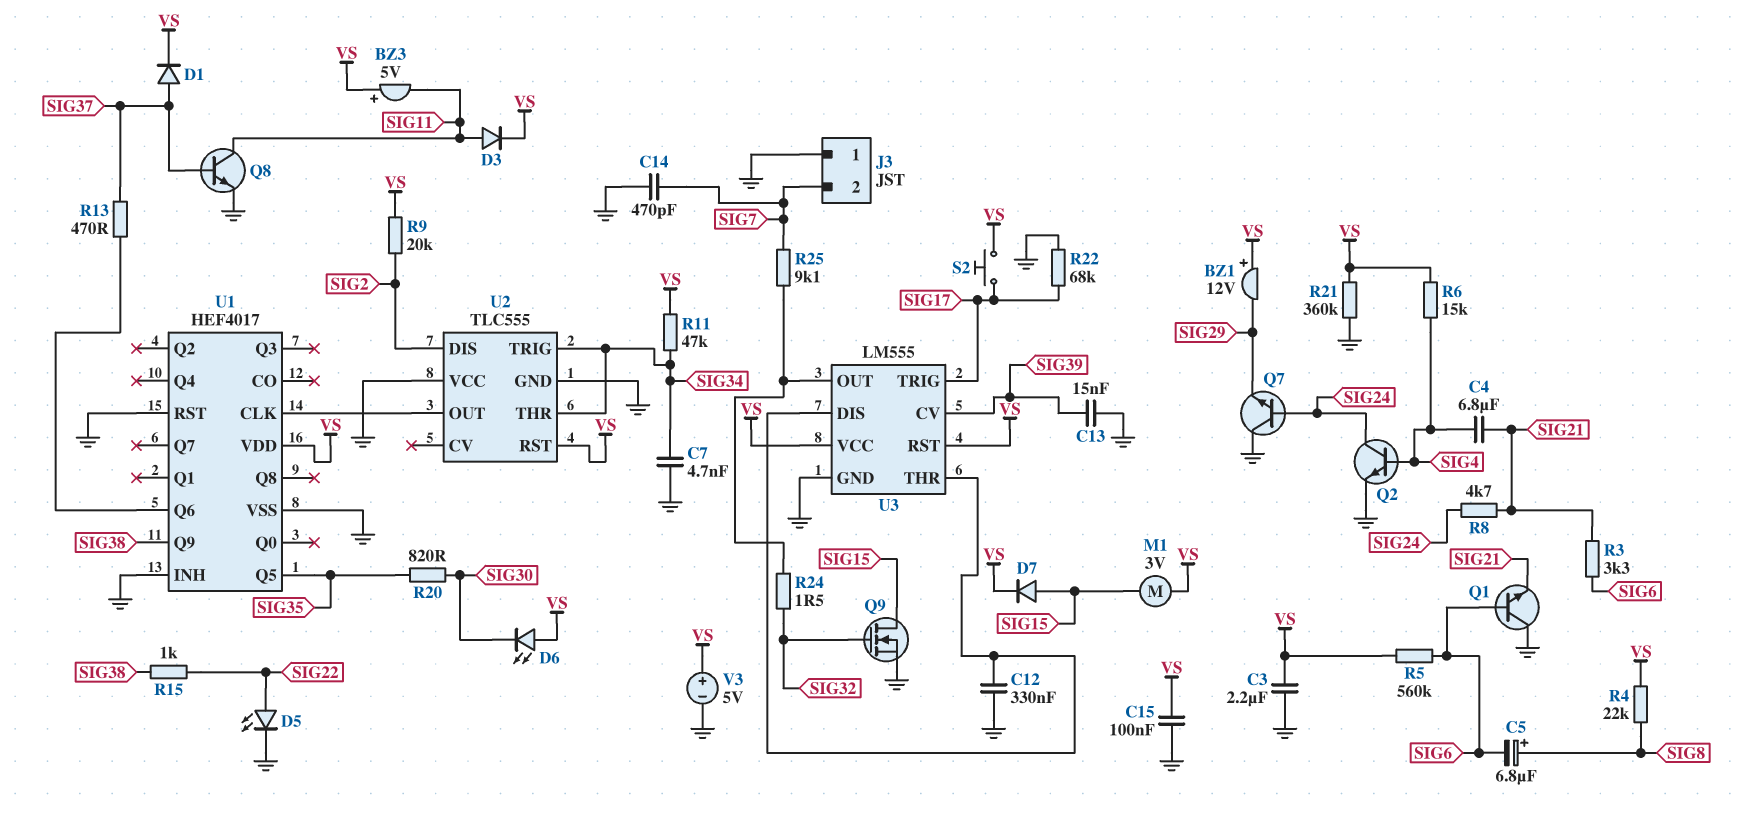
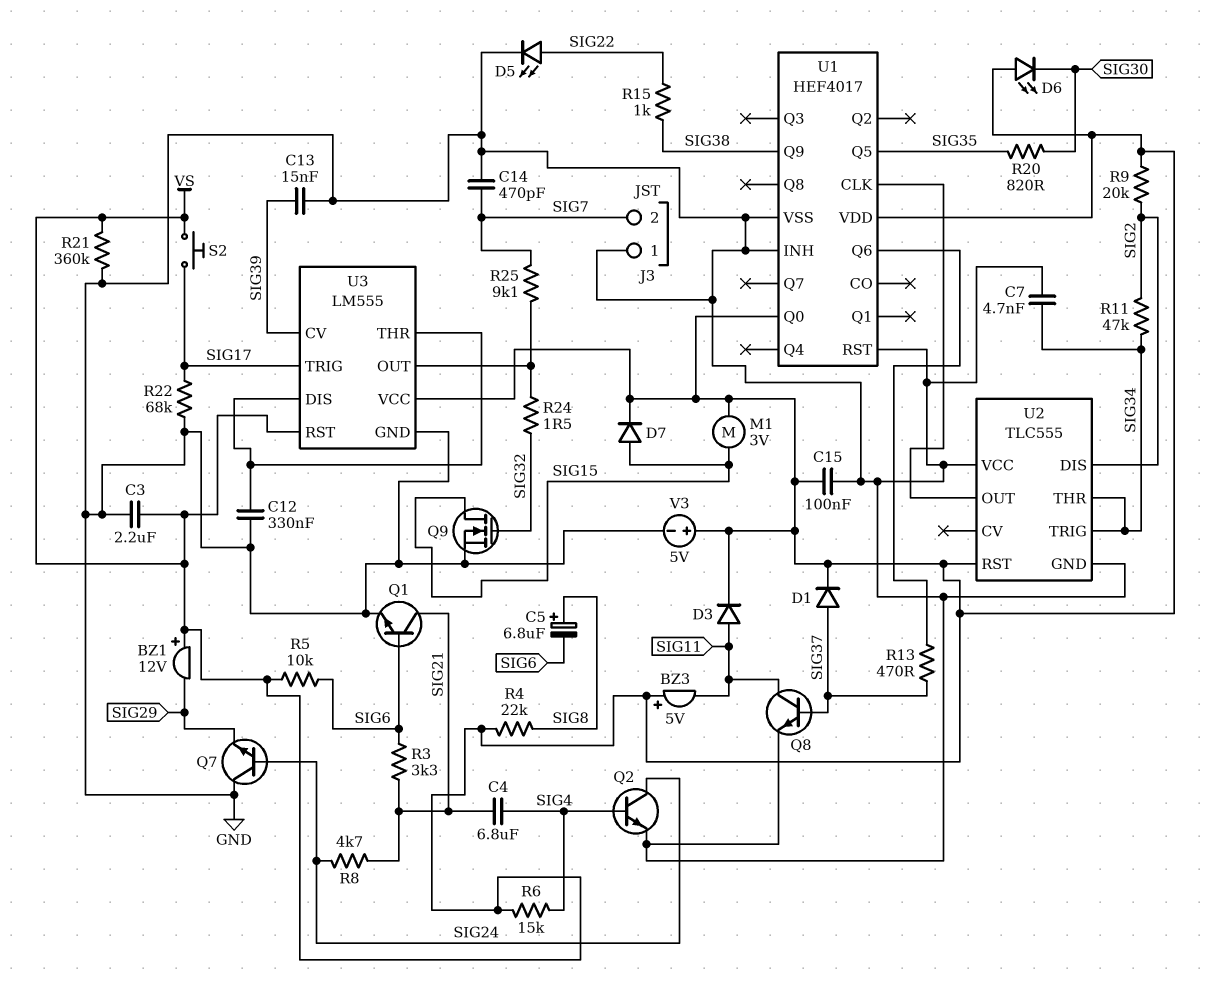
Q1: NPN (B SIG6, C GND, E SIG21) -> NPN (B SIG6, C SIG21, E GND)
R5: 560k (SIG6, VS) -> 10k (SIG6, VS)
R11: 47k (SIG34, VS) -> 47k (SIG2, SIG34)
U1 pin Q0: none -> VS

